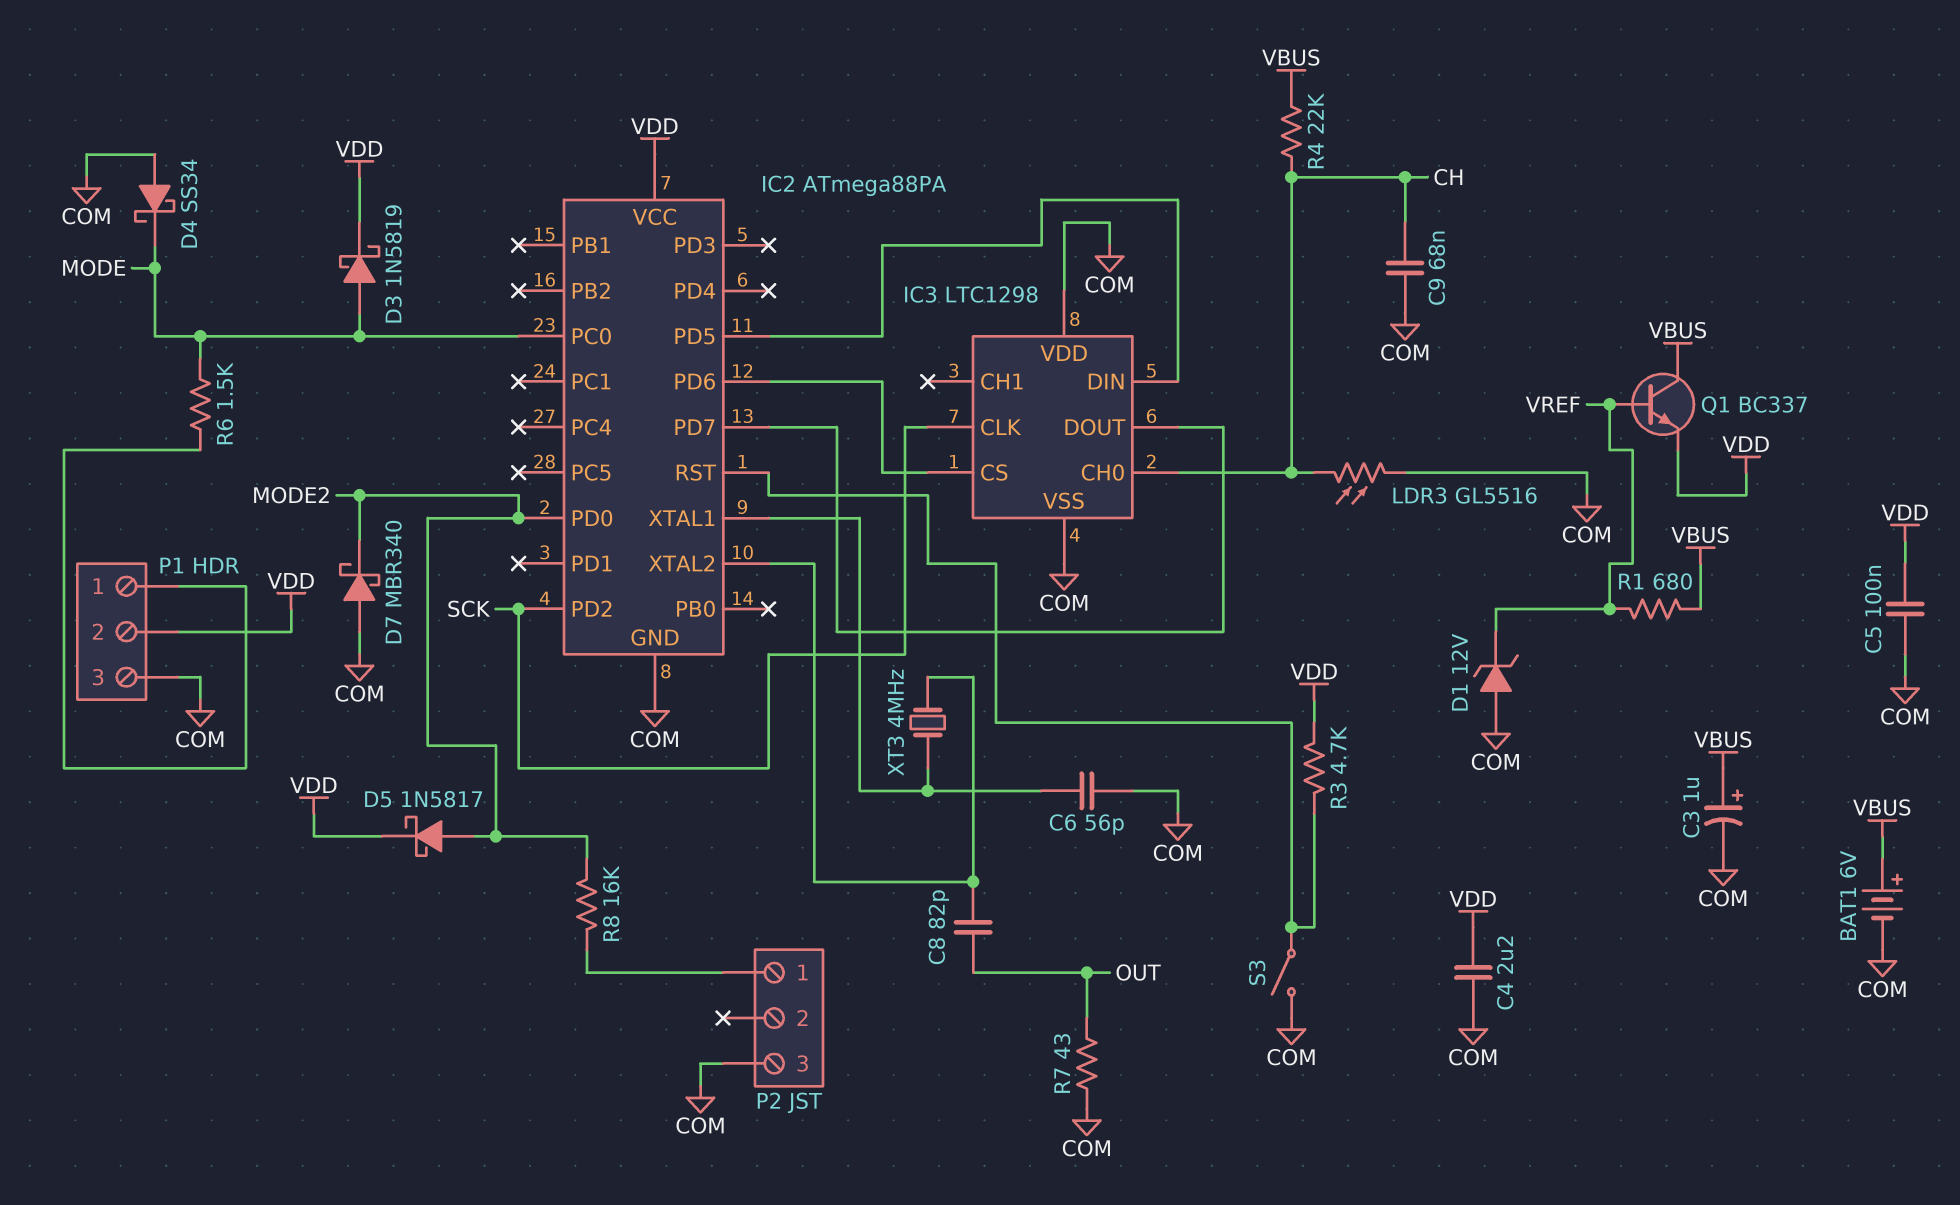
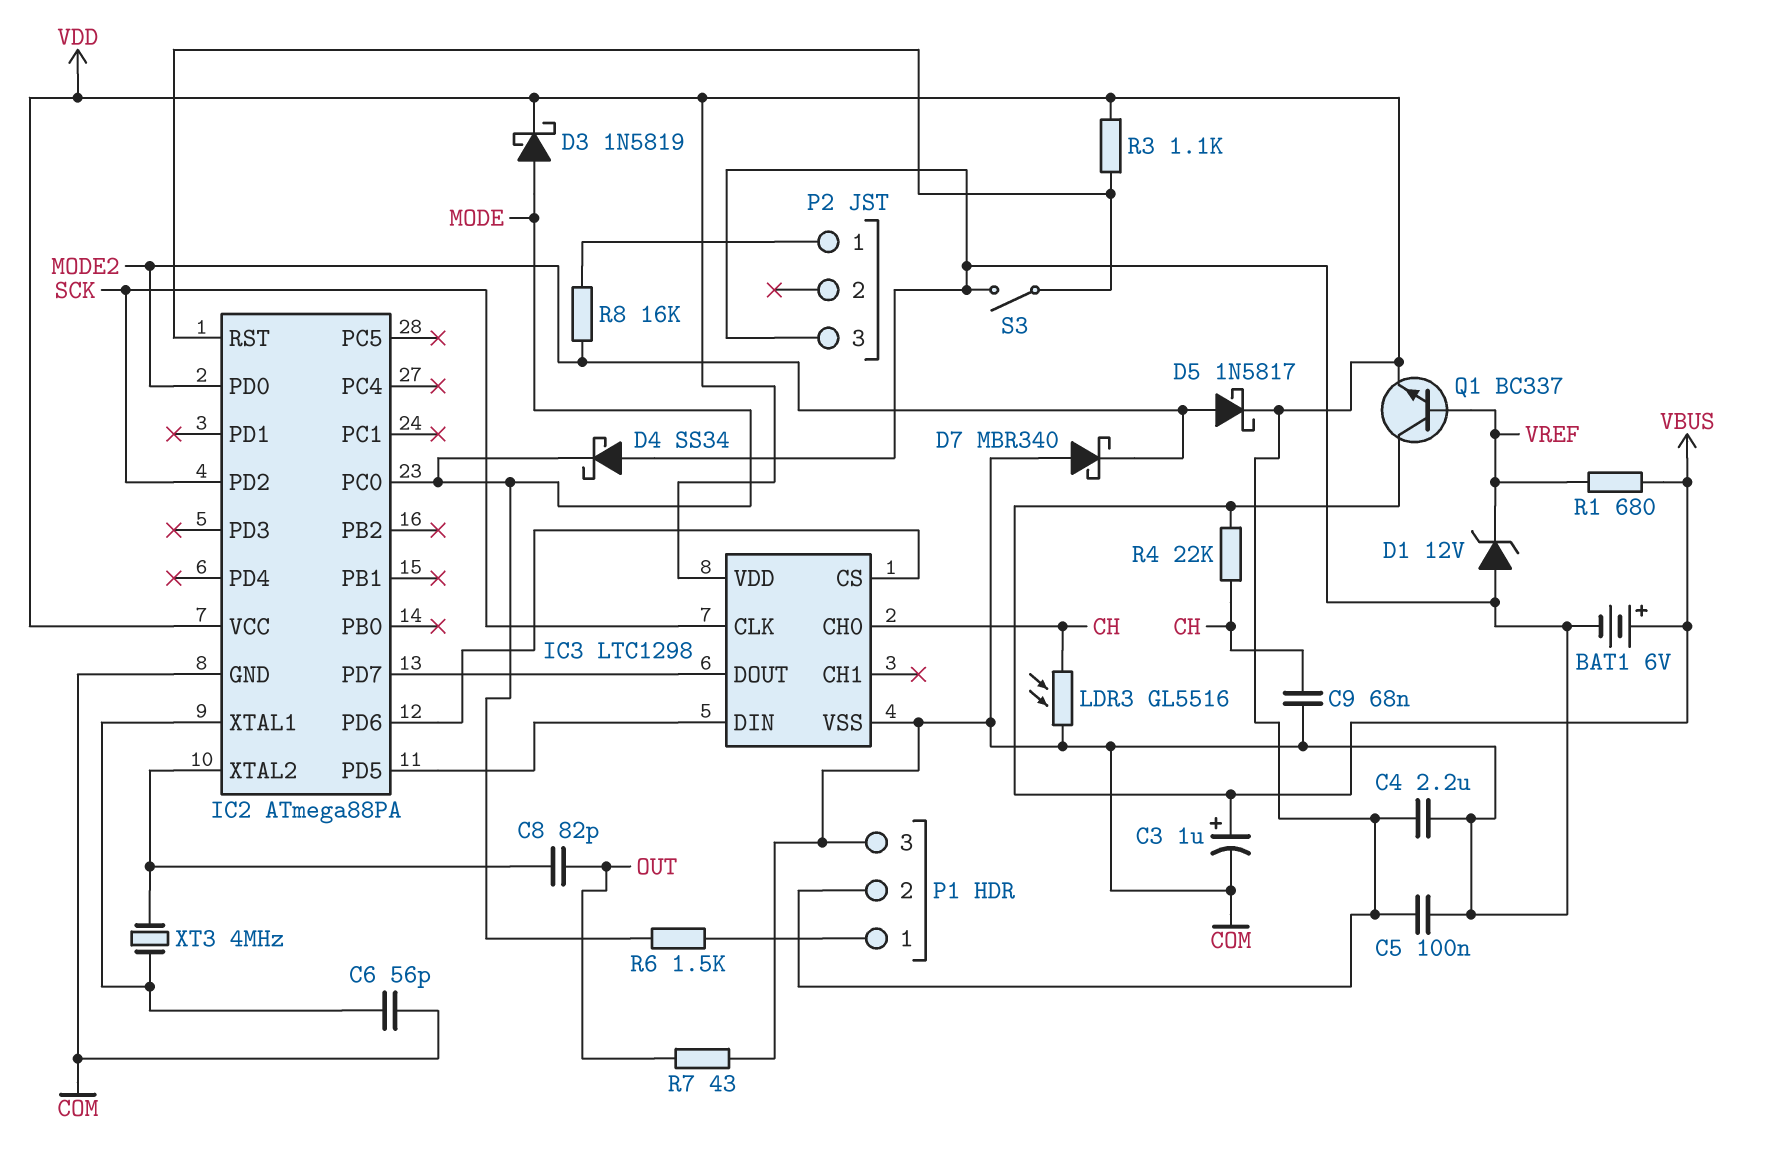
IC3 pin VDD: COM -> VDD
R3: 4.7k (IC2/RST, VDD) -> 1.1k (IC2/RST, VDD)

